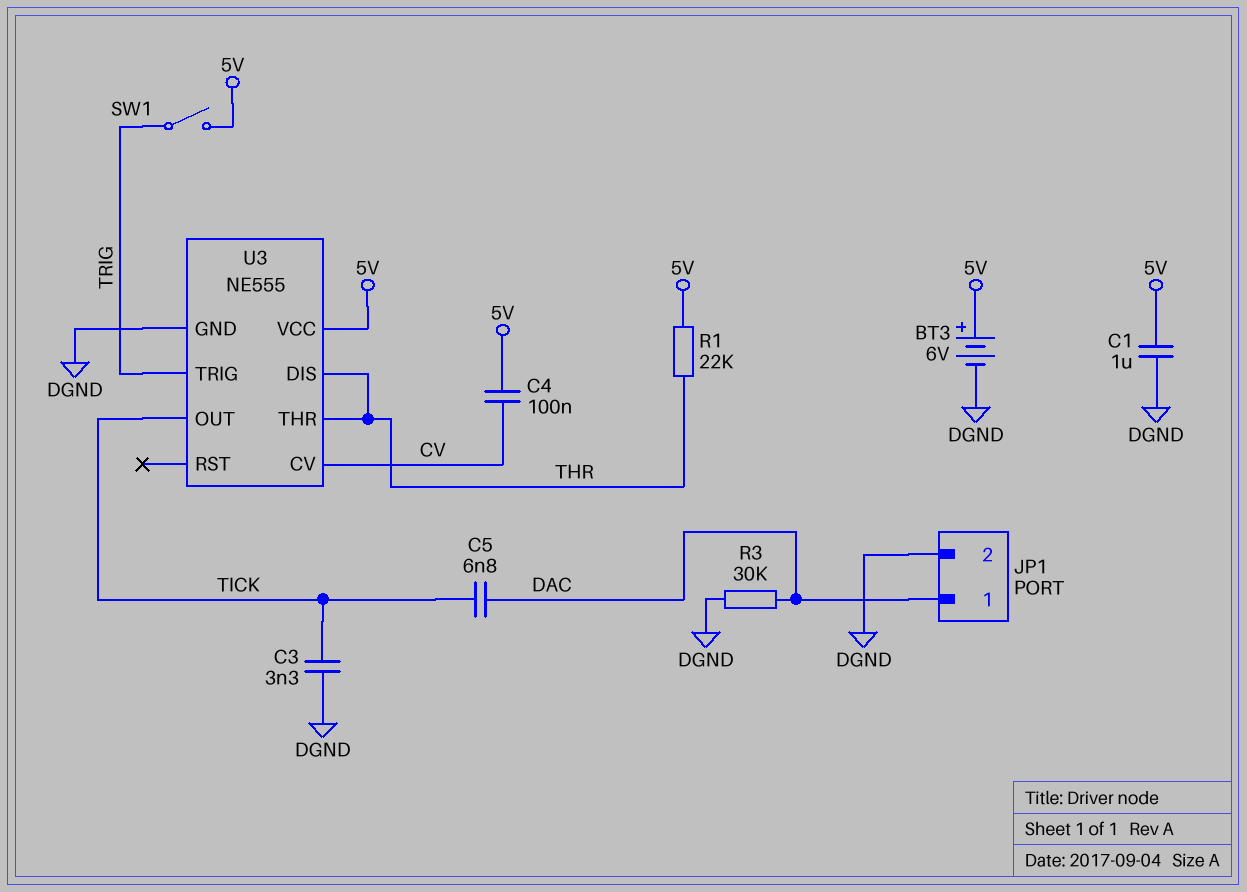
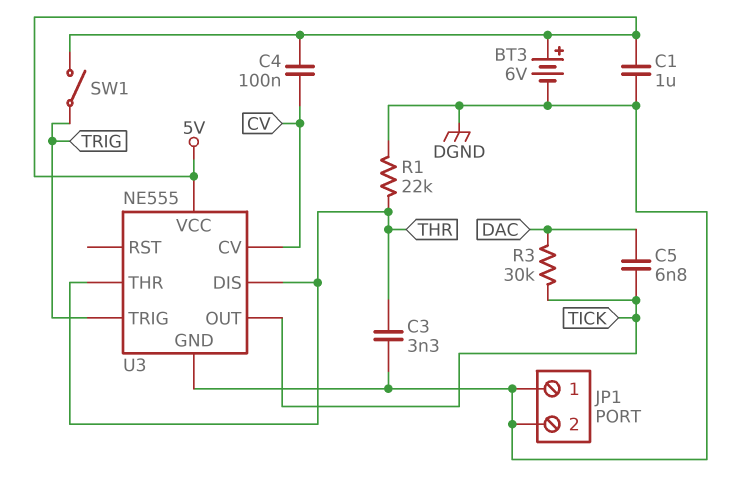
C3: 3.3nF (DGND, TICK) -> 3.3nF (DGND, THR)
JP1 pin 1: DAC -> DGND
R1: 22k (5V, THR) -> 22k (DGND, THR)
R3: 30k (DAC, DGND) -> 30k (DAC, TICK)

